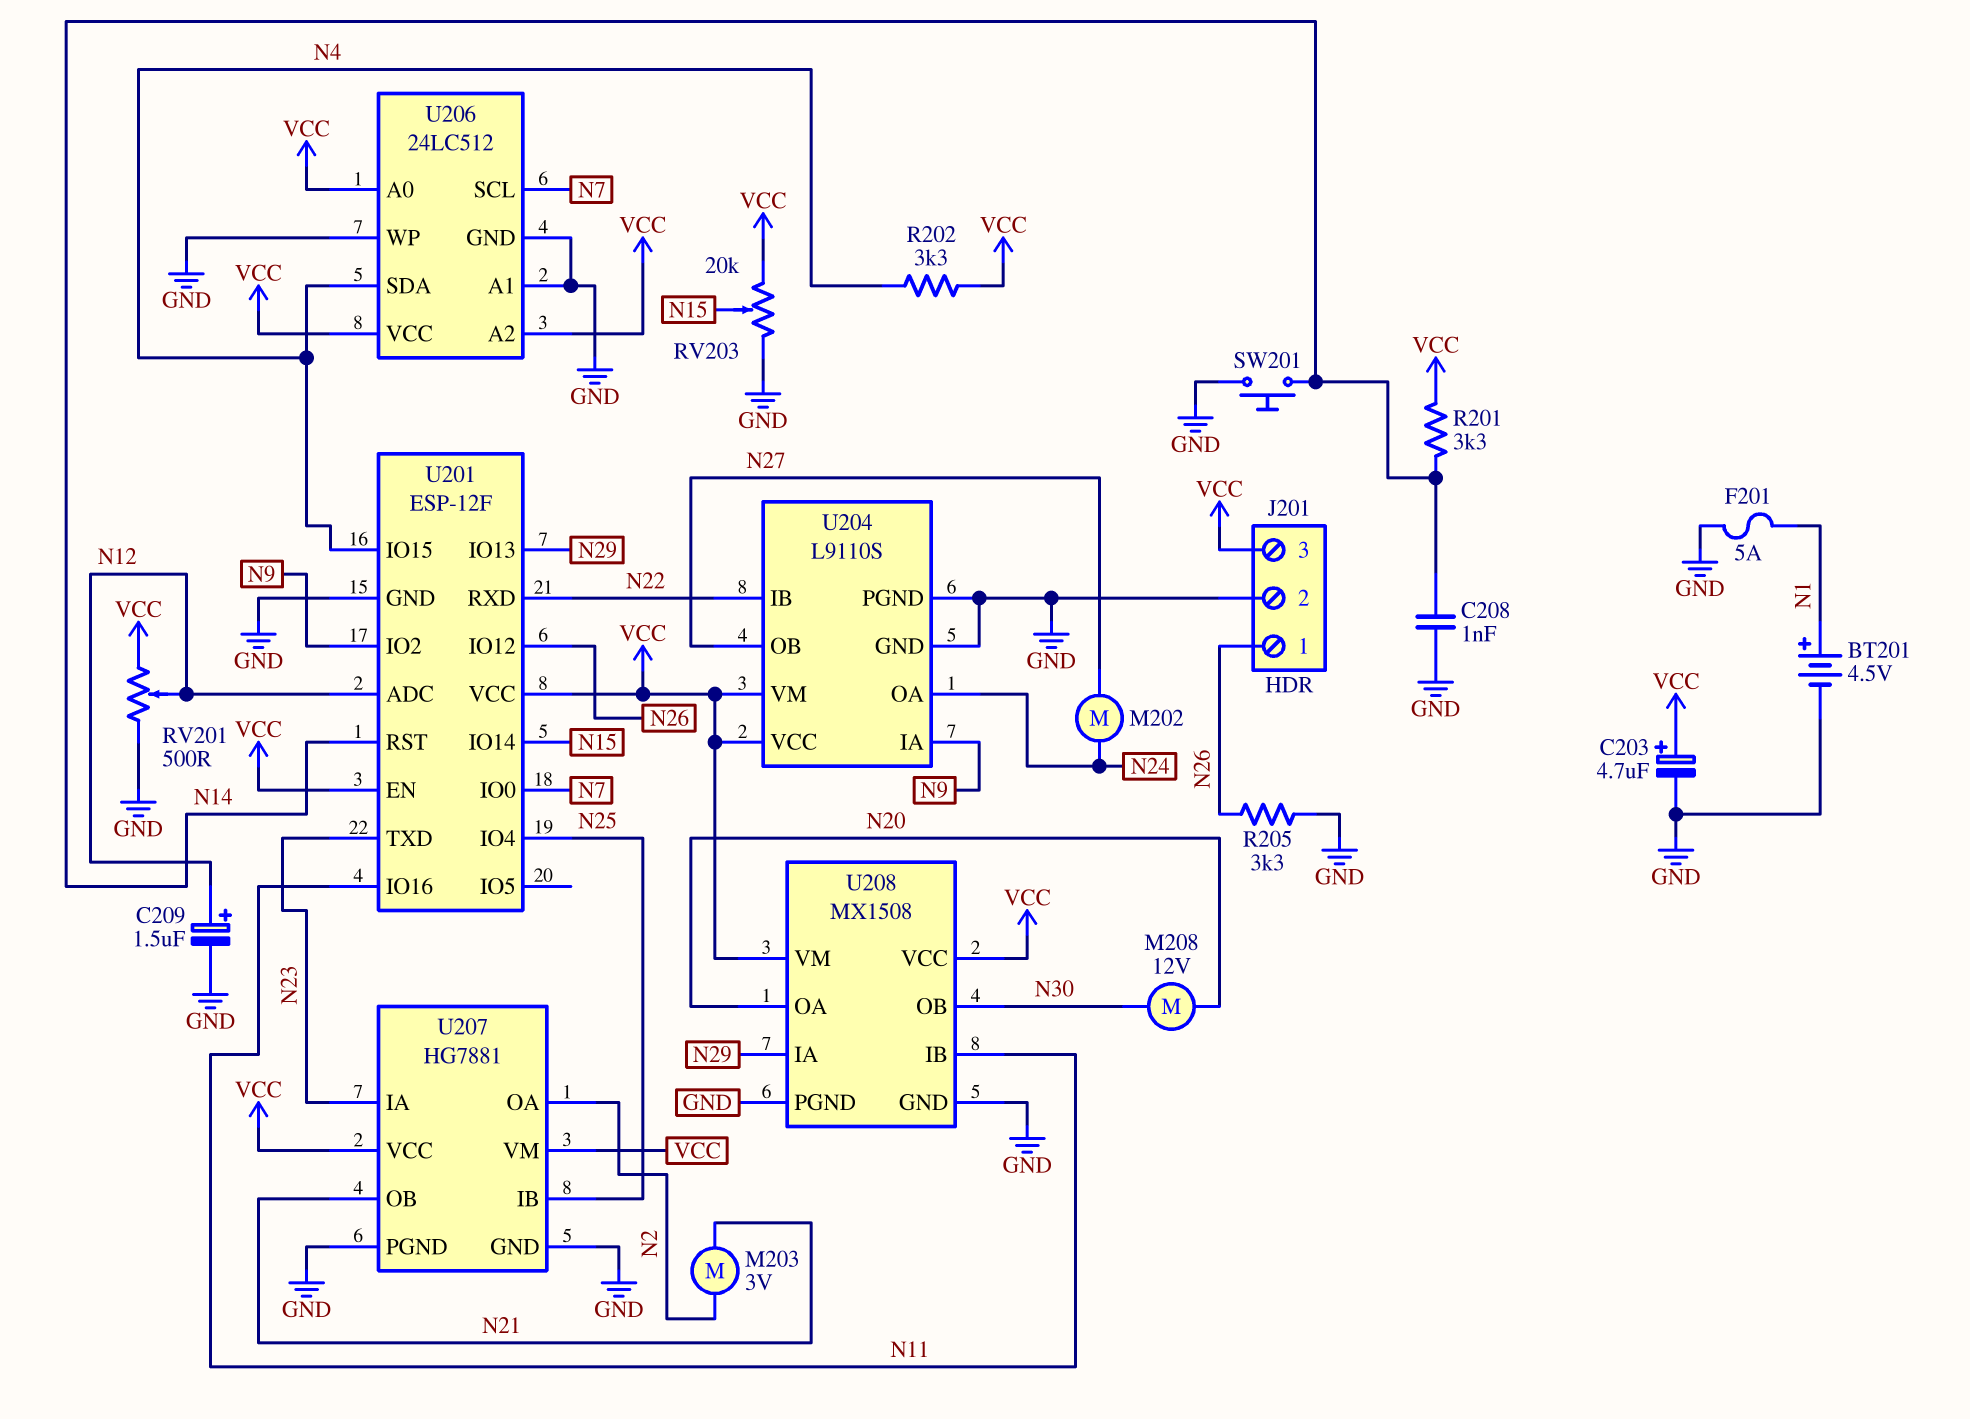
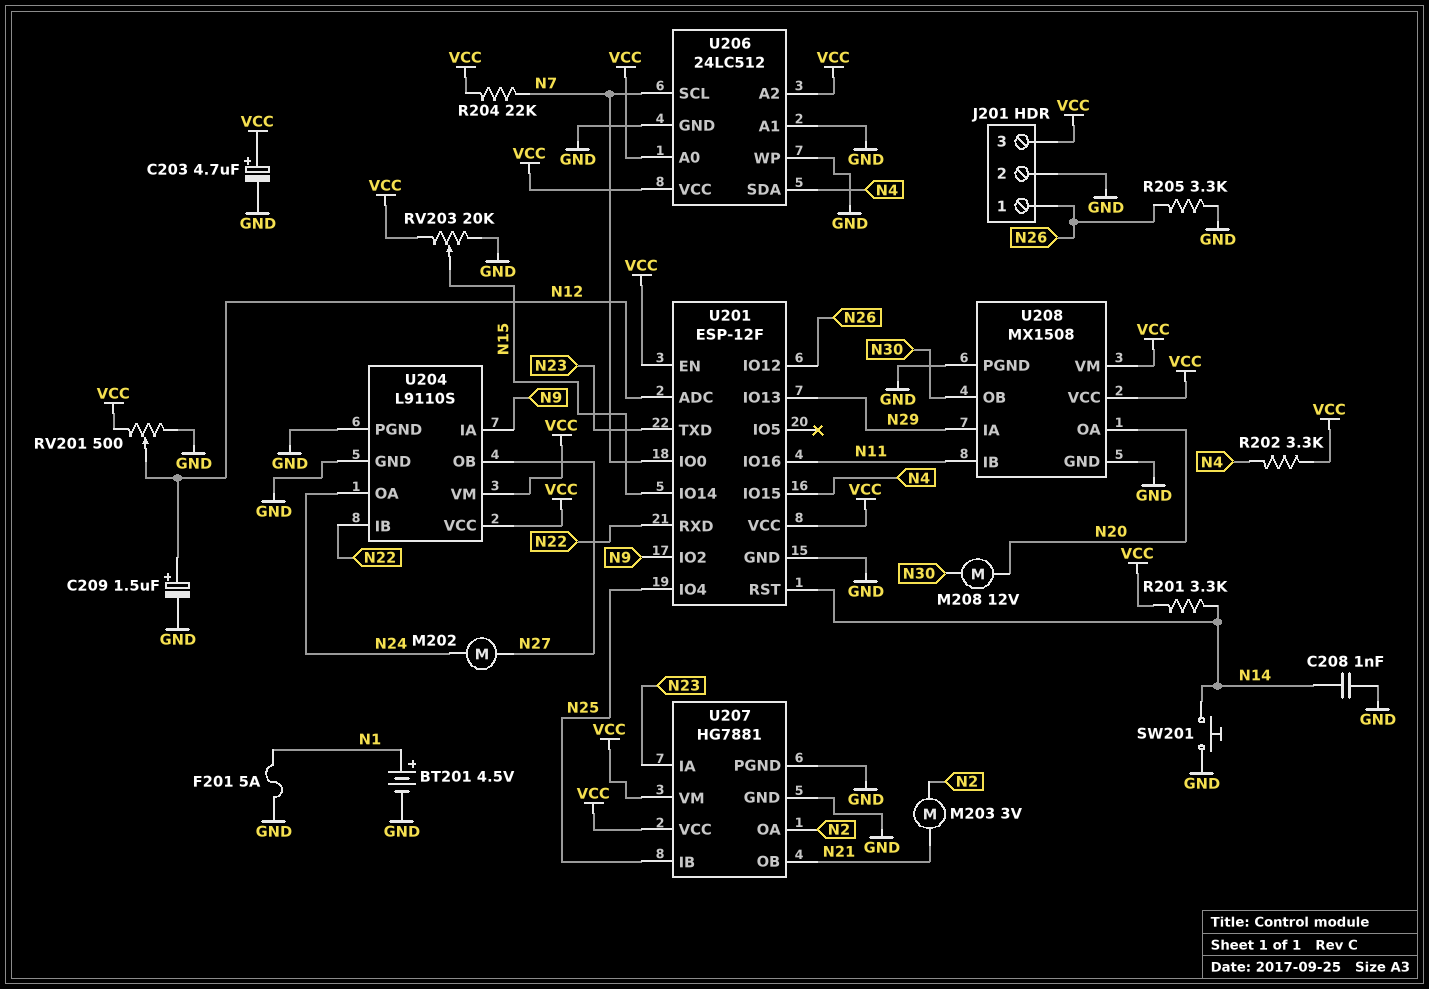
R204: none -> 22k (N7, VCC)

